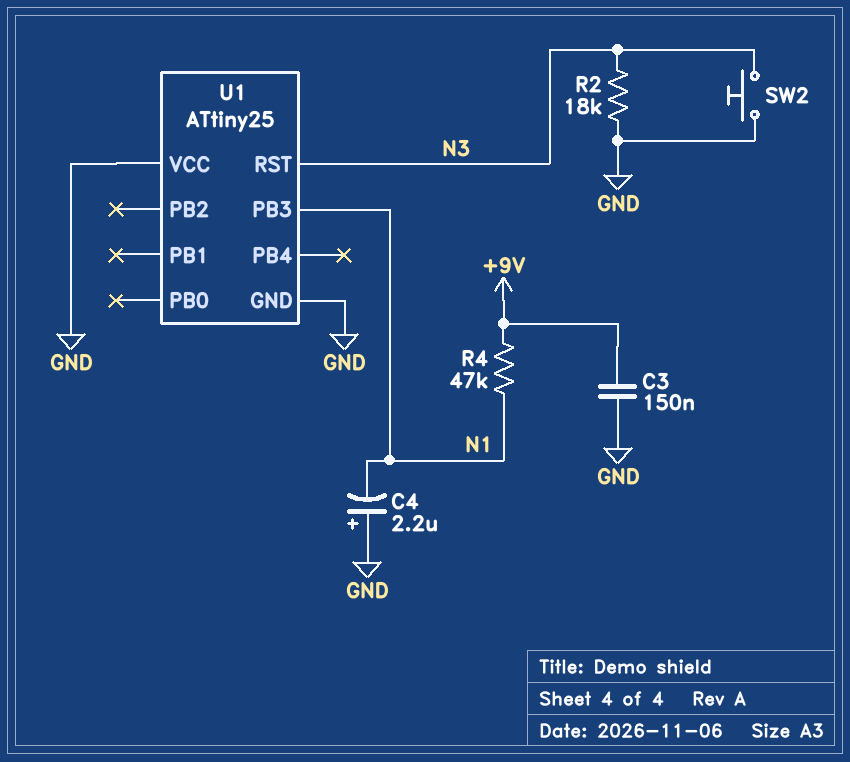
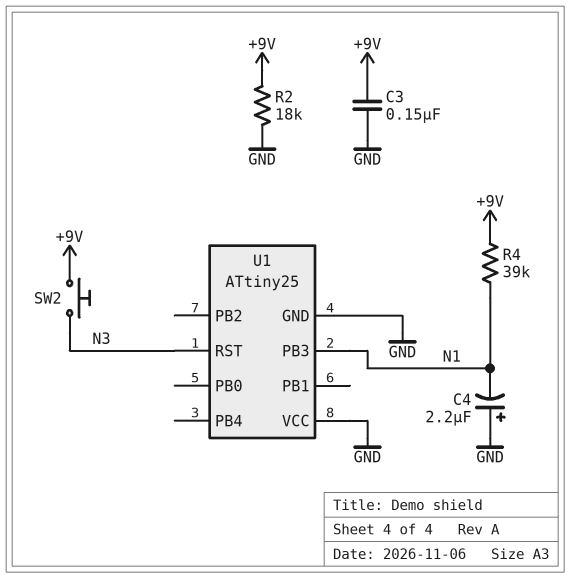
R2: 18k (GND, N3) -> 18k (+9V, GND)
R4: 47k (+9V, N1) -> 39k (+9V, N1)
SW2: button (GND, N3) -> button (+9V, N3)

